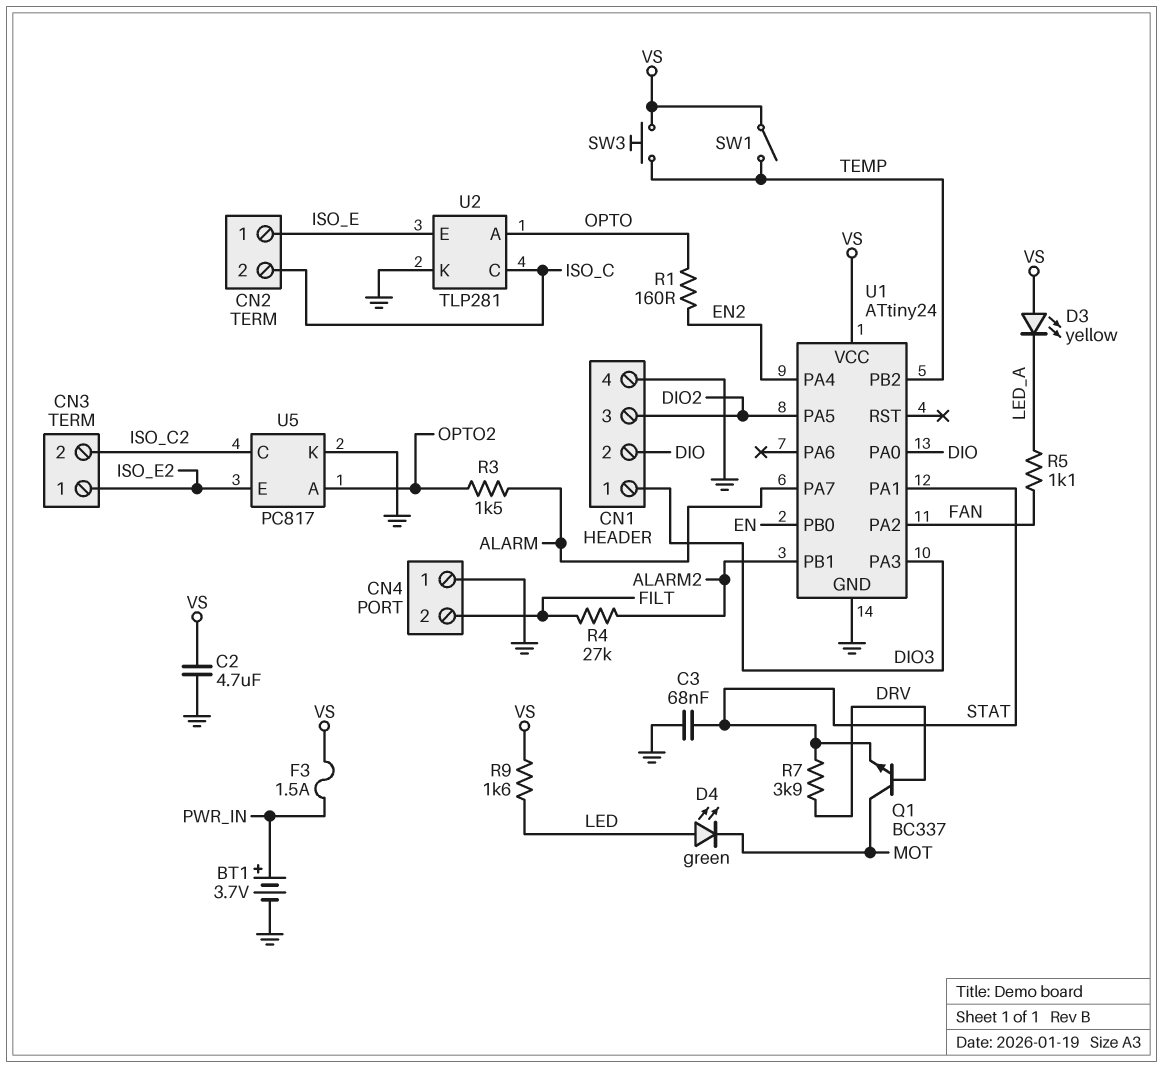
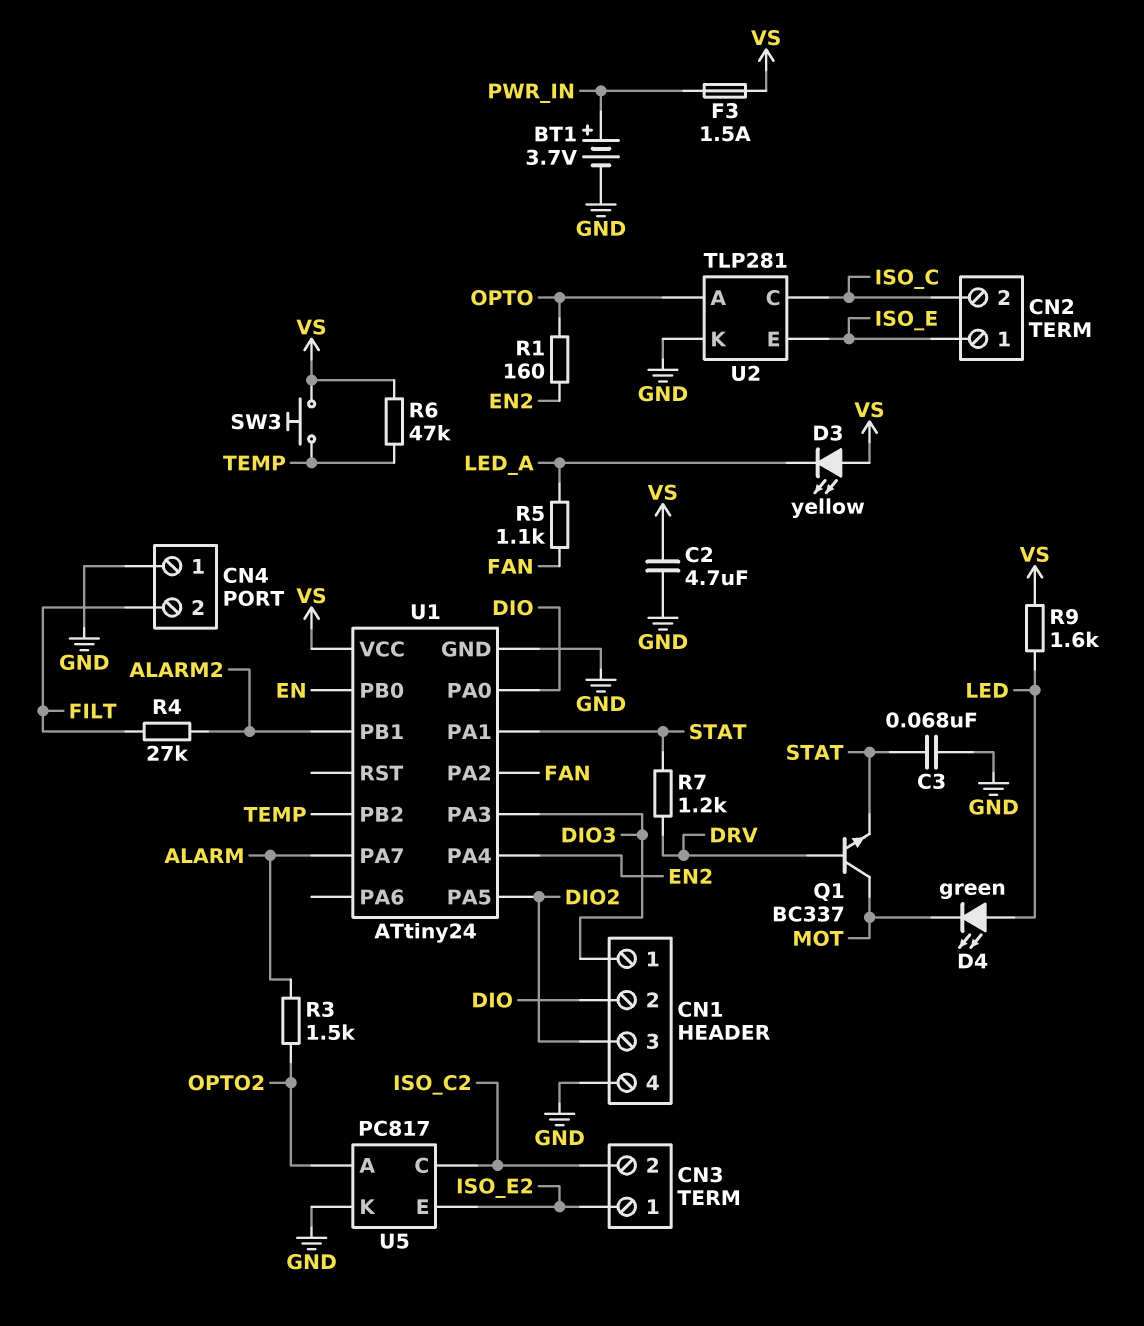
R6: none -> 47k (TEMP, VS)
R7: 3.9k (DRV, STAT) -> 1.2k (DRV, STAT)
SW1: switch (TEMP, VS) -> none

